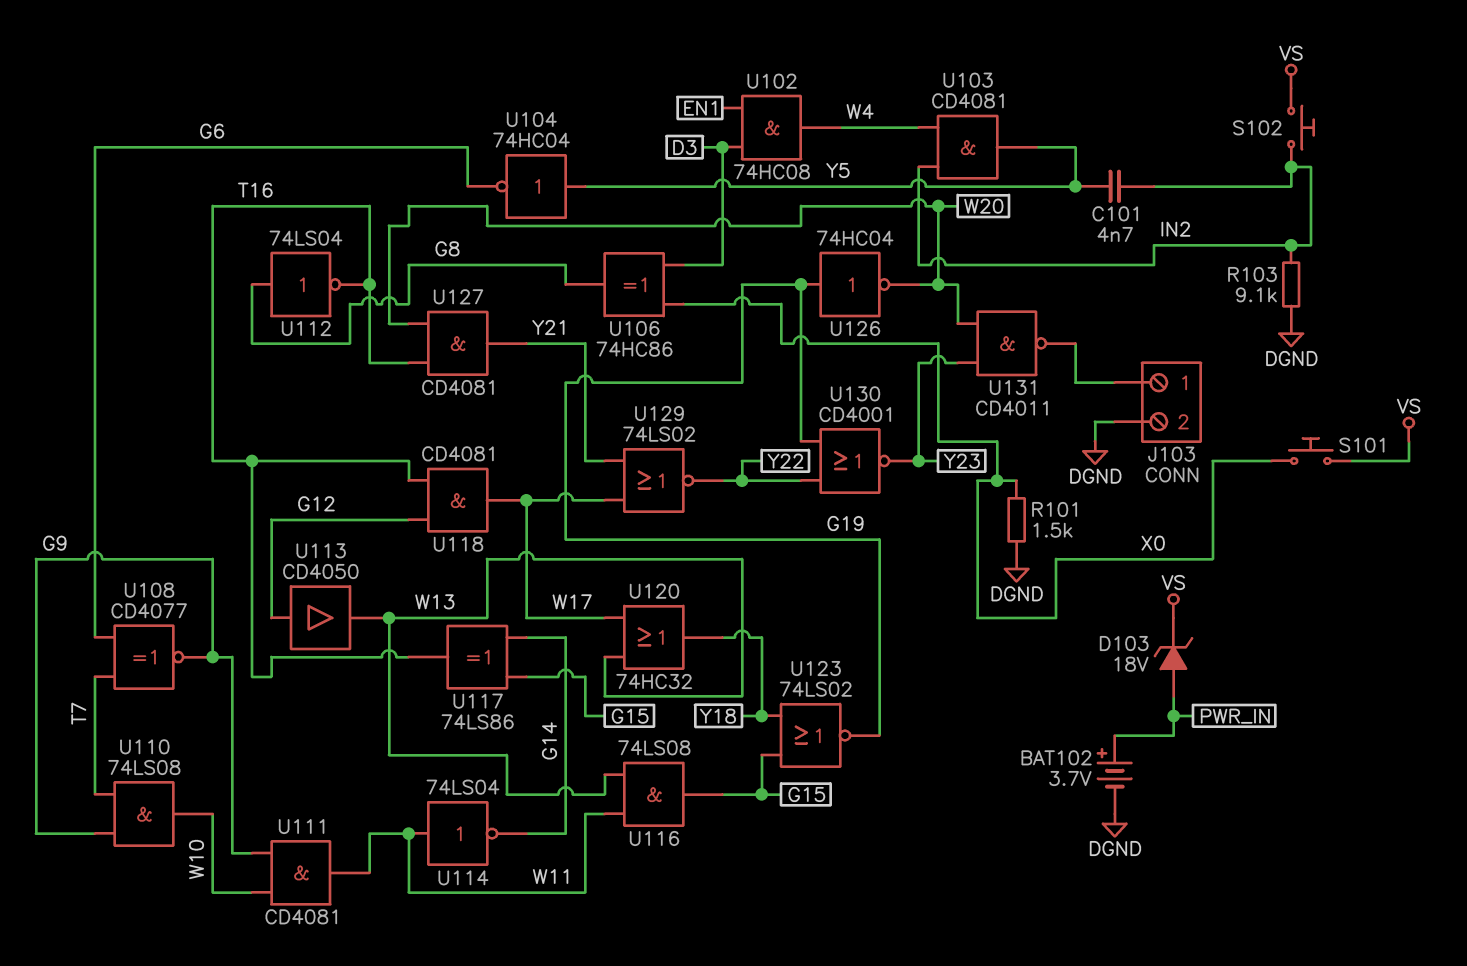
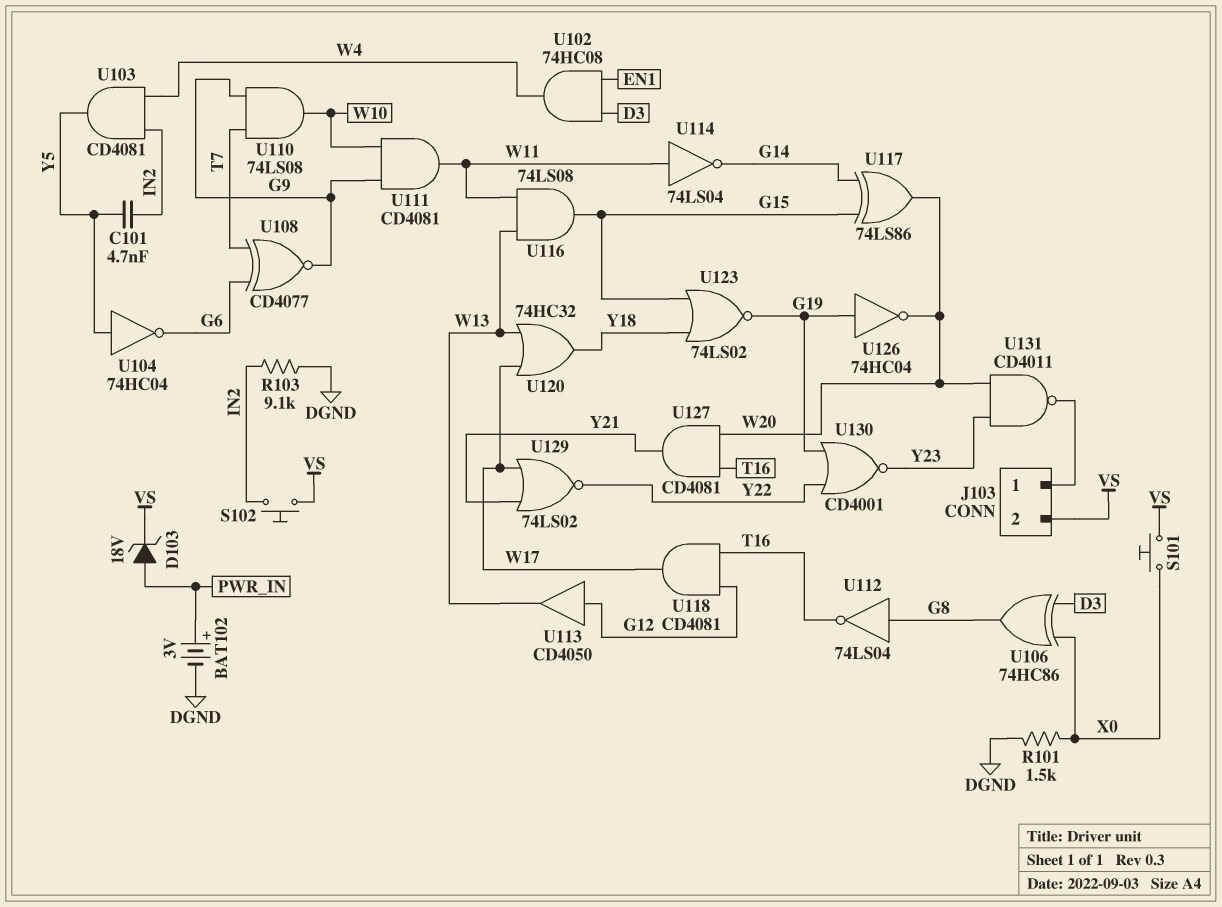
BAT102: 3.7V (plus PWR_IN, minus DGND) -> 3V (plus PWR_IN, minus DGND)
J103 pin 2: DGND -> VS
U117: XOR 74LS86 (in G14, in G15, out T16) -> XOR 74LS86 (in G14, in G15, out W20)

